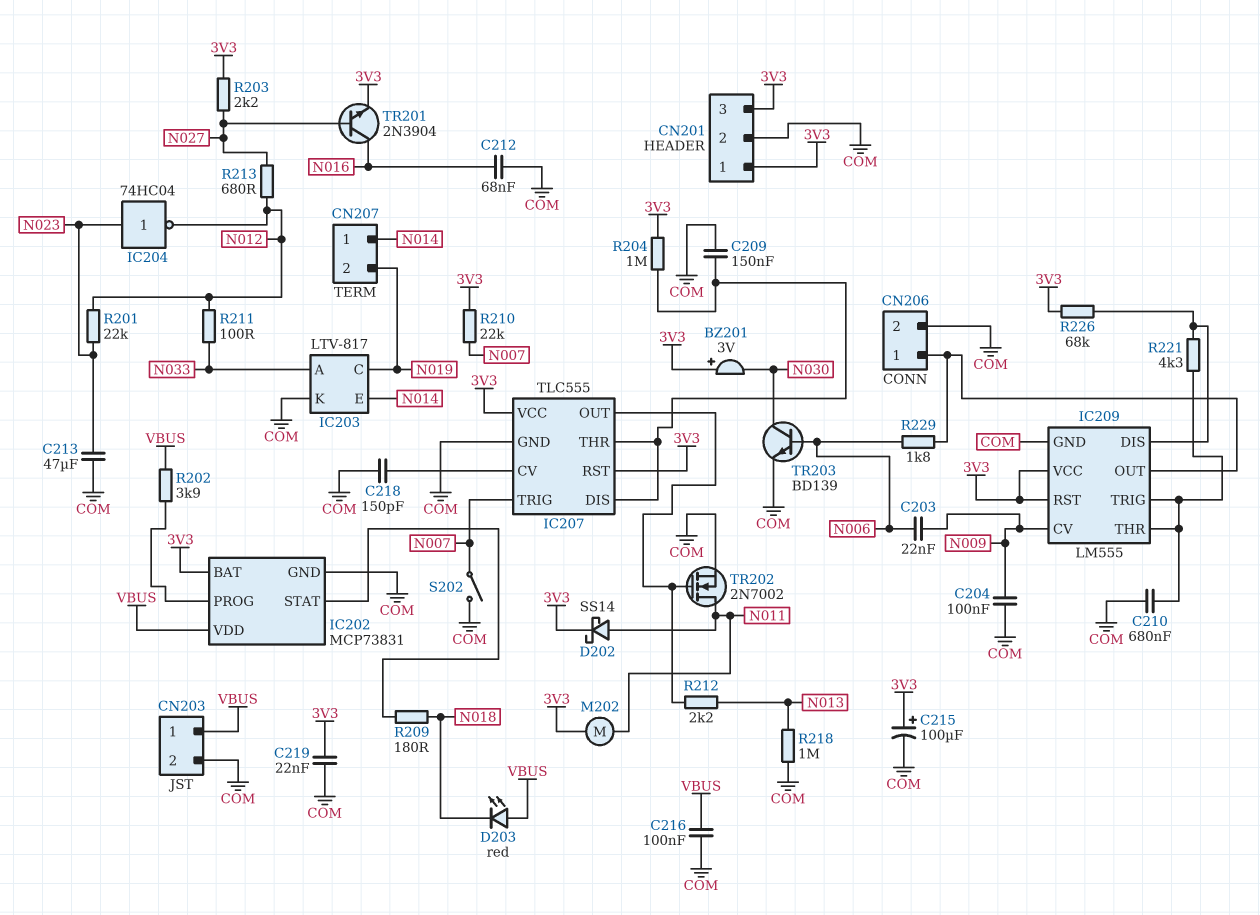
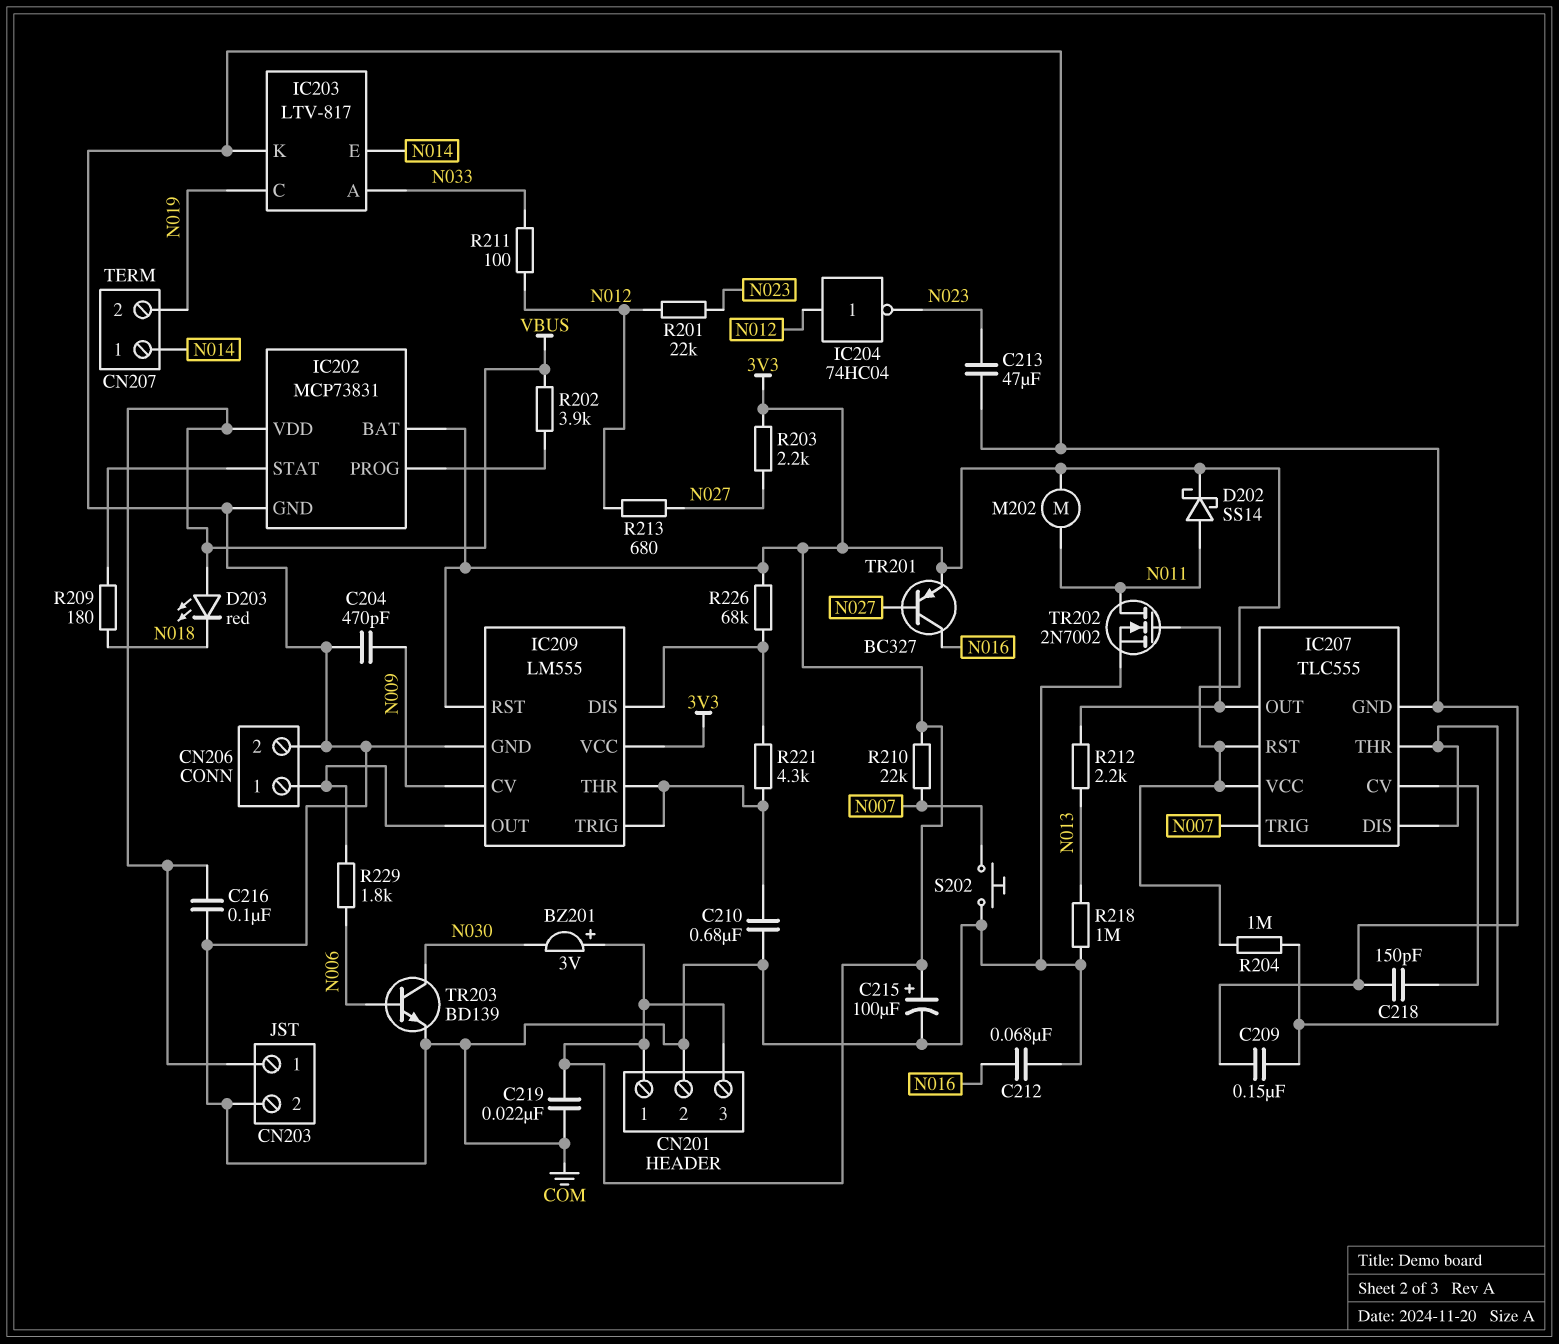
C203: 22nF (N006, N009) -> none
C204: 100nF (COM, N009) -> 470pF (COM, N009)
IC204: NOT 74HC04 (in N023, out N012) -> NOT 74HC04 (in N012, out N023)
S202: switch (COM, N007) -> button (COM, N007)
TR201: NPN 2N3904 (B N027, C N016, E 3V3) -> PNP BC327 (B N027, C N016, E 3V3)

